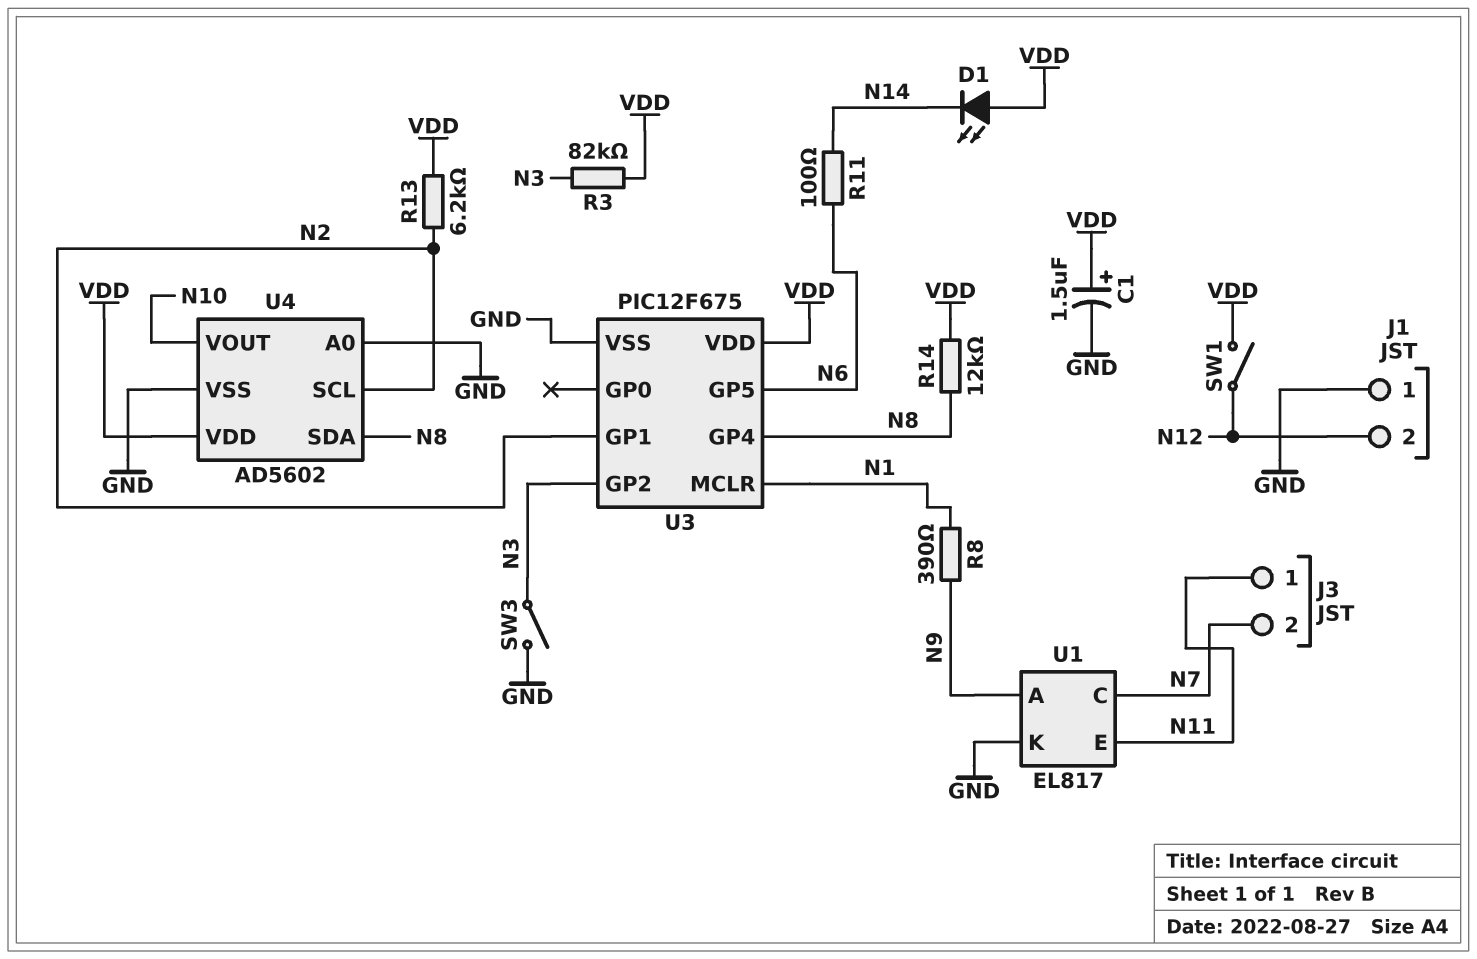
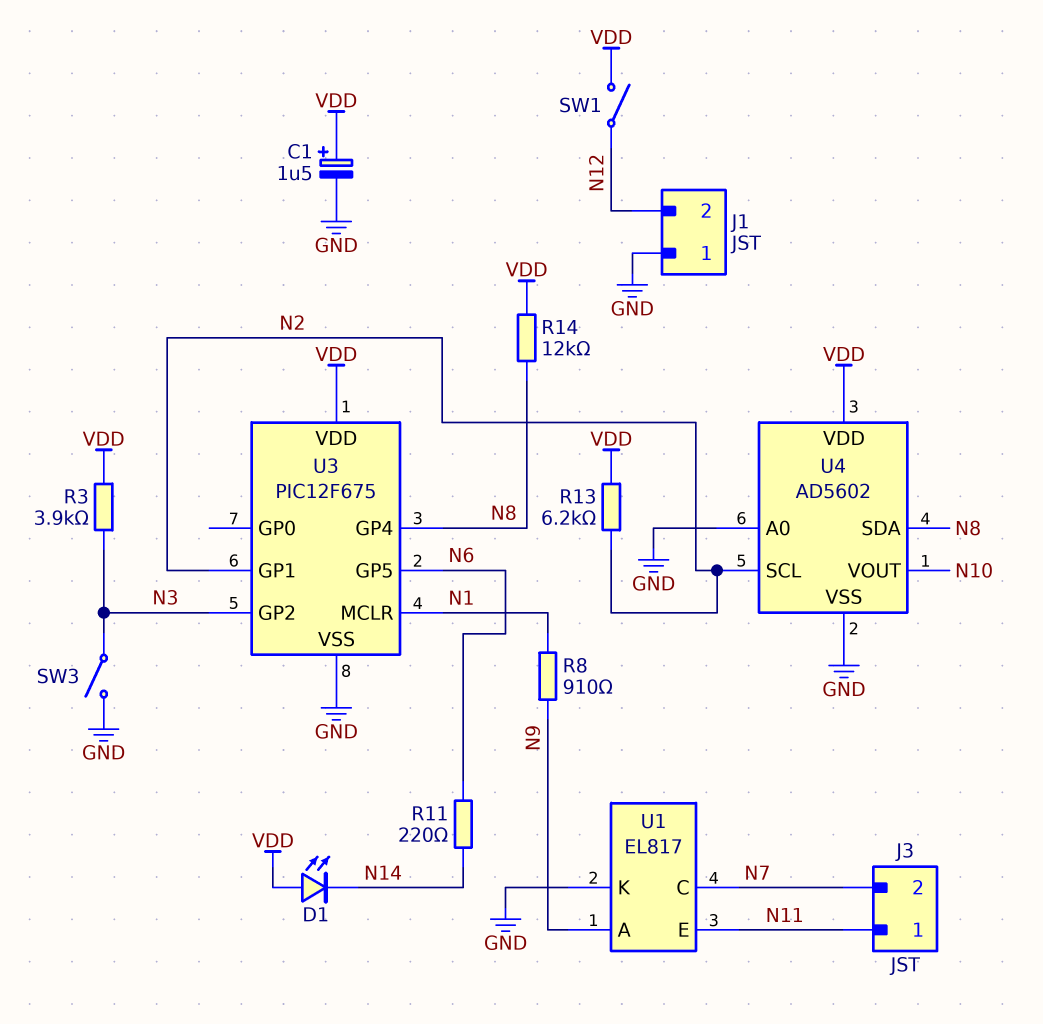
R3: 82k (N3, VDD) -> 3.9k (N3, VDD)
R8: 390 (N1, N9) -> 910 (N1, N9)
R11: 100 (N6, N14) -> 220 (N6, N14)

